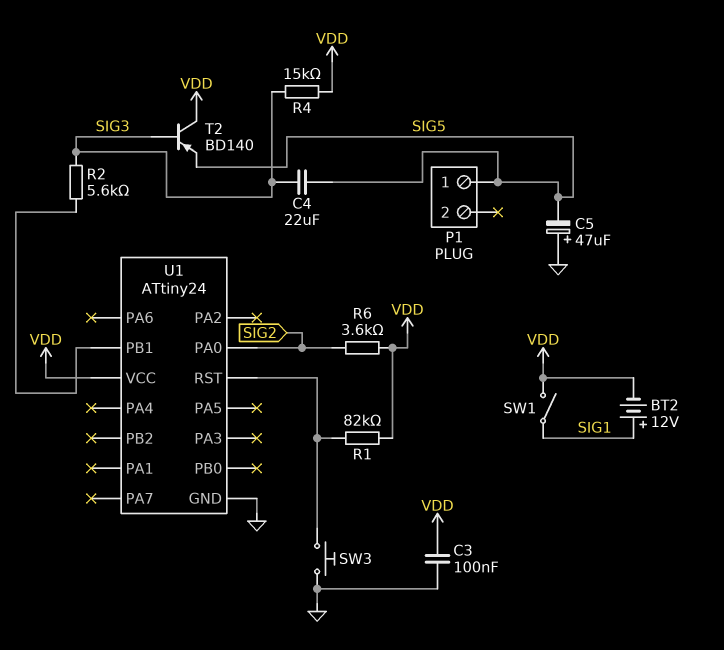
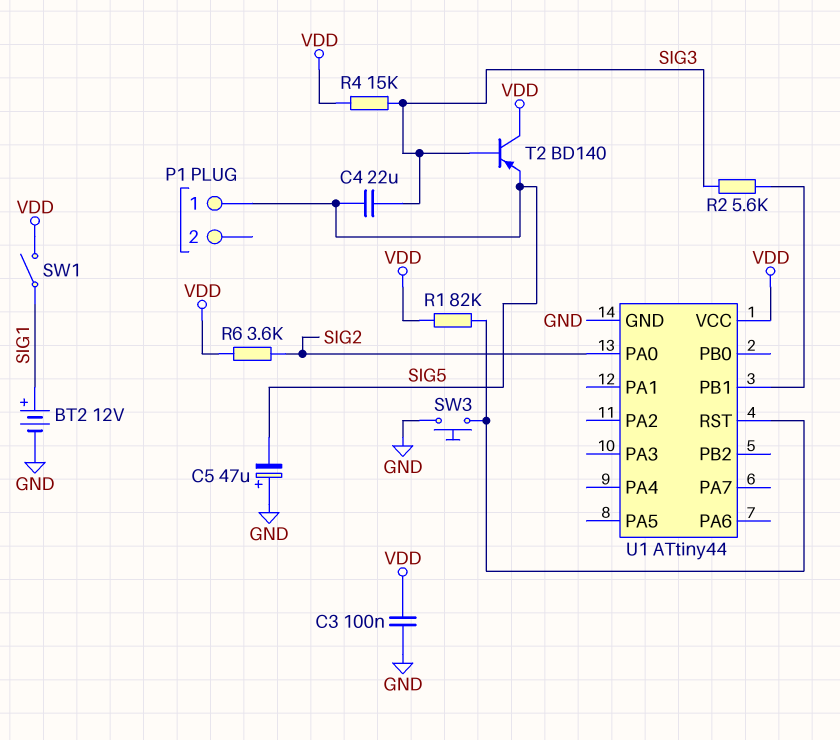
BT2: 12V (plus SIG1, minus VDD) -> 12V (plus SIG1, minus GND)
U1: ATtiny24 -> ATtiny44

